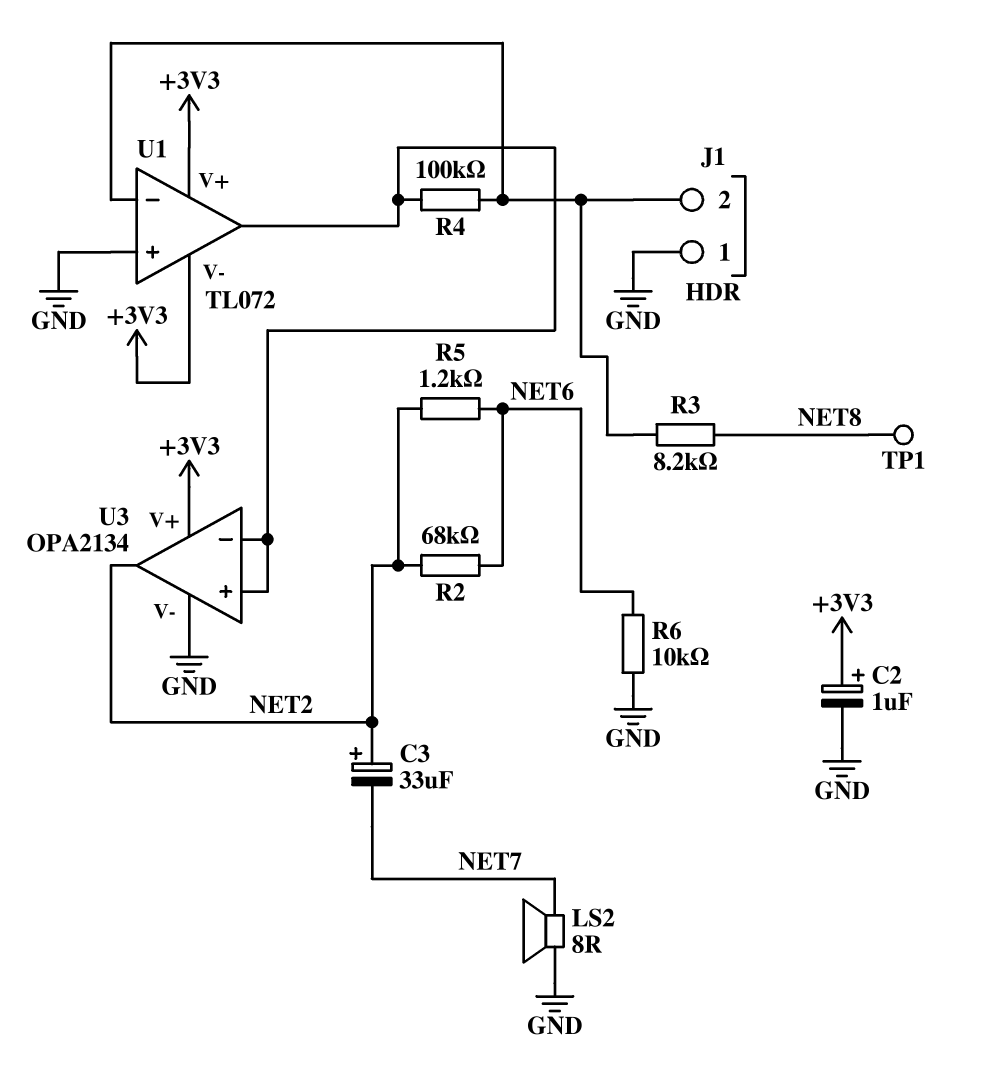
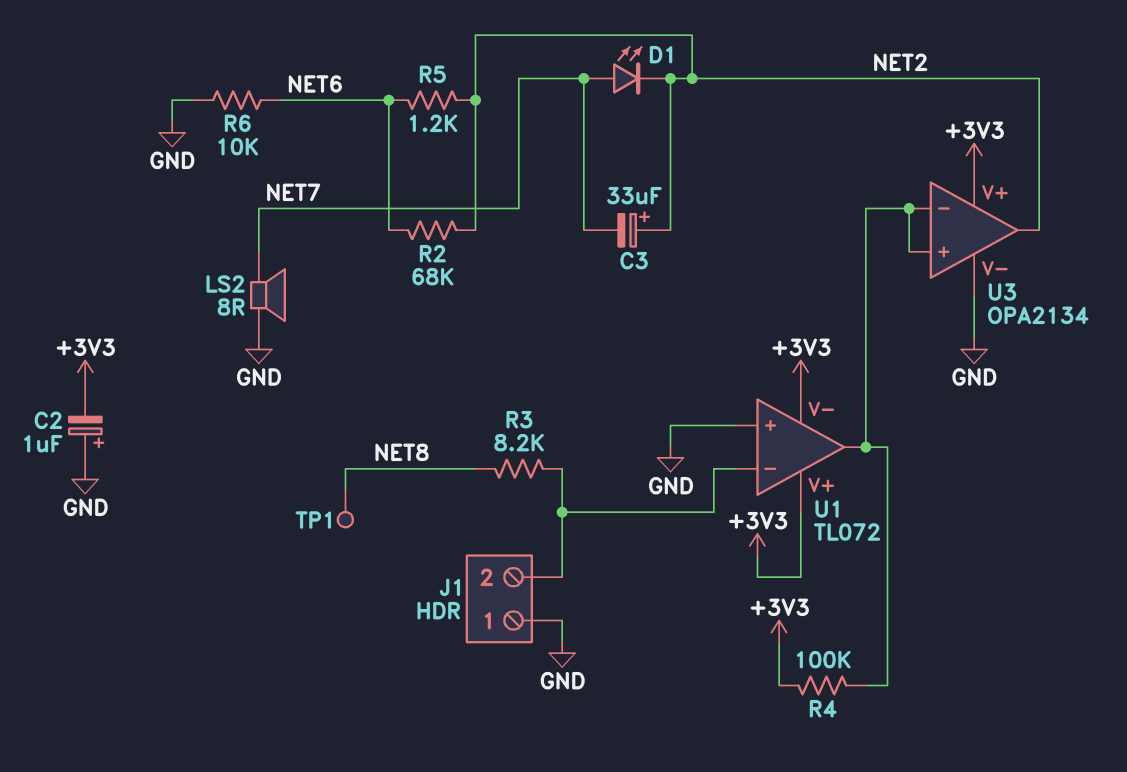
C2: 1uF (plus +3V3, minus GND) -> 1uF (plus GND, minus +3V3)
D1: none -> LED (A NET7, K NET2)
R4: 100k (J1/2, U1/out) -> 100k (+3V3, U1/out)

